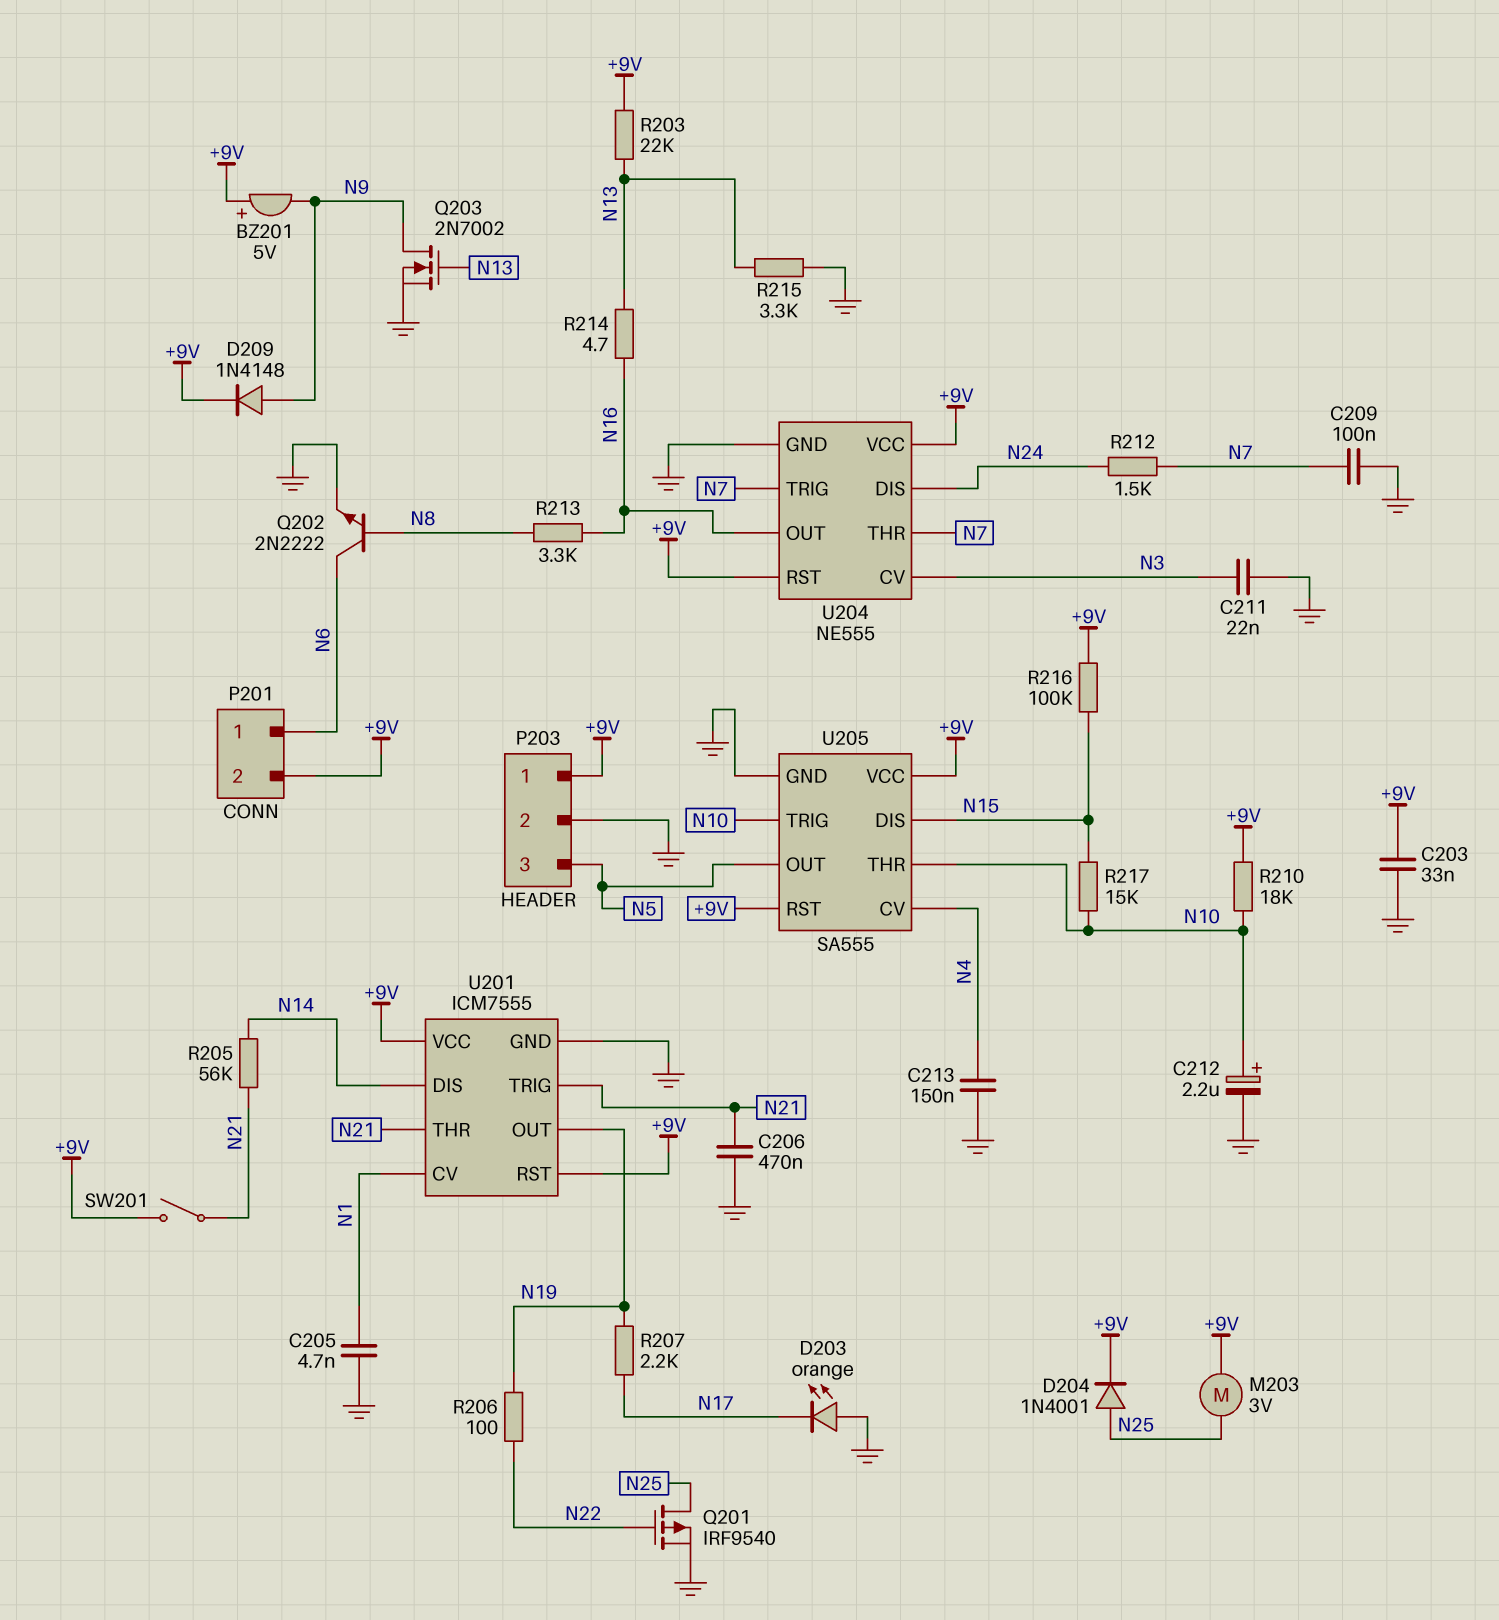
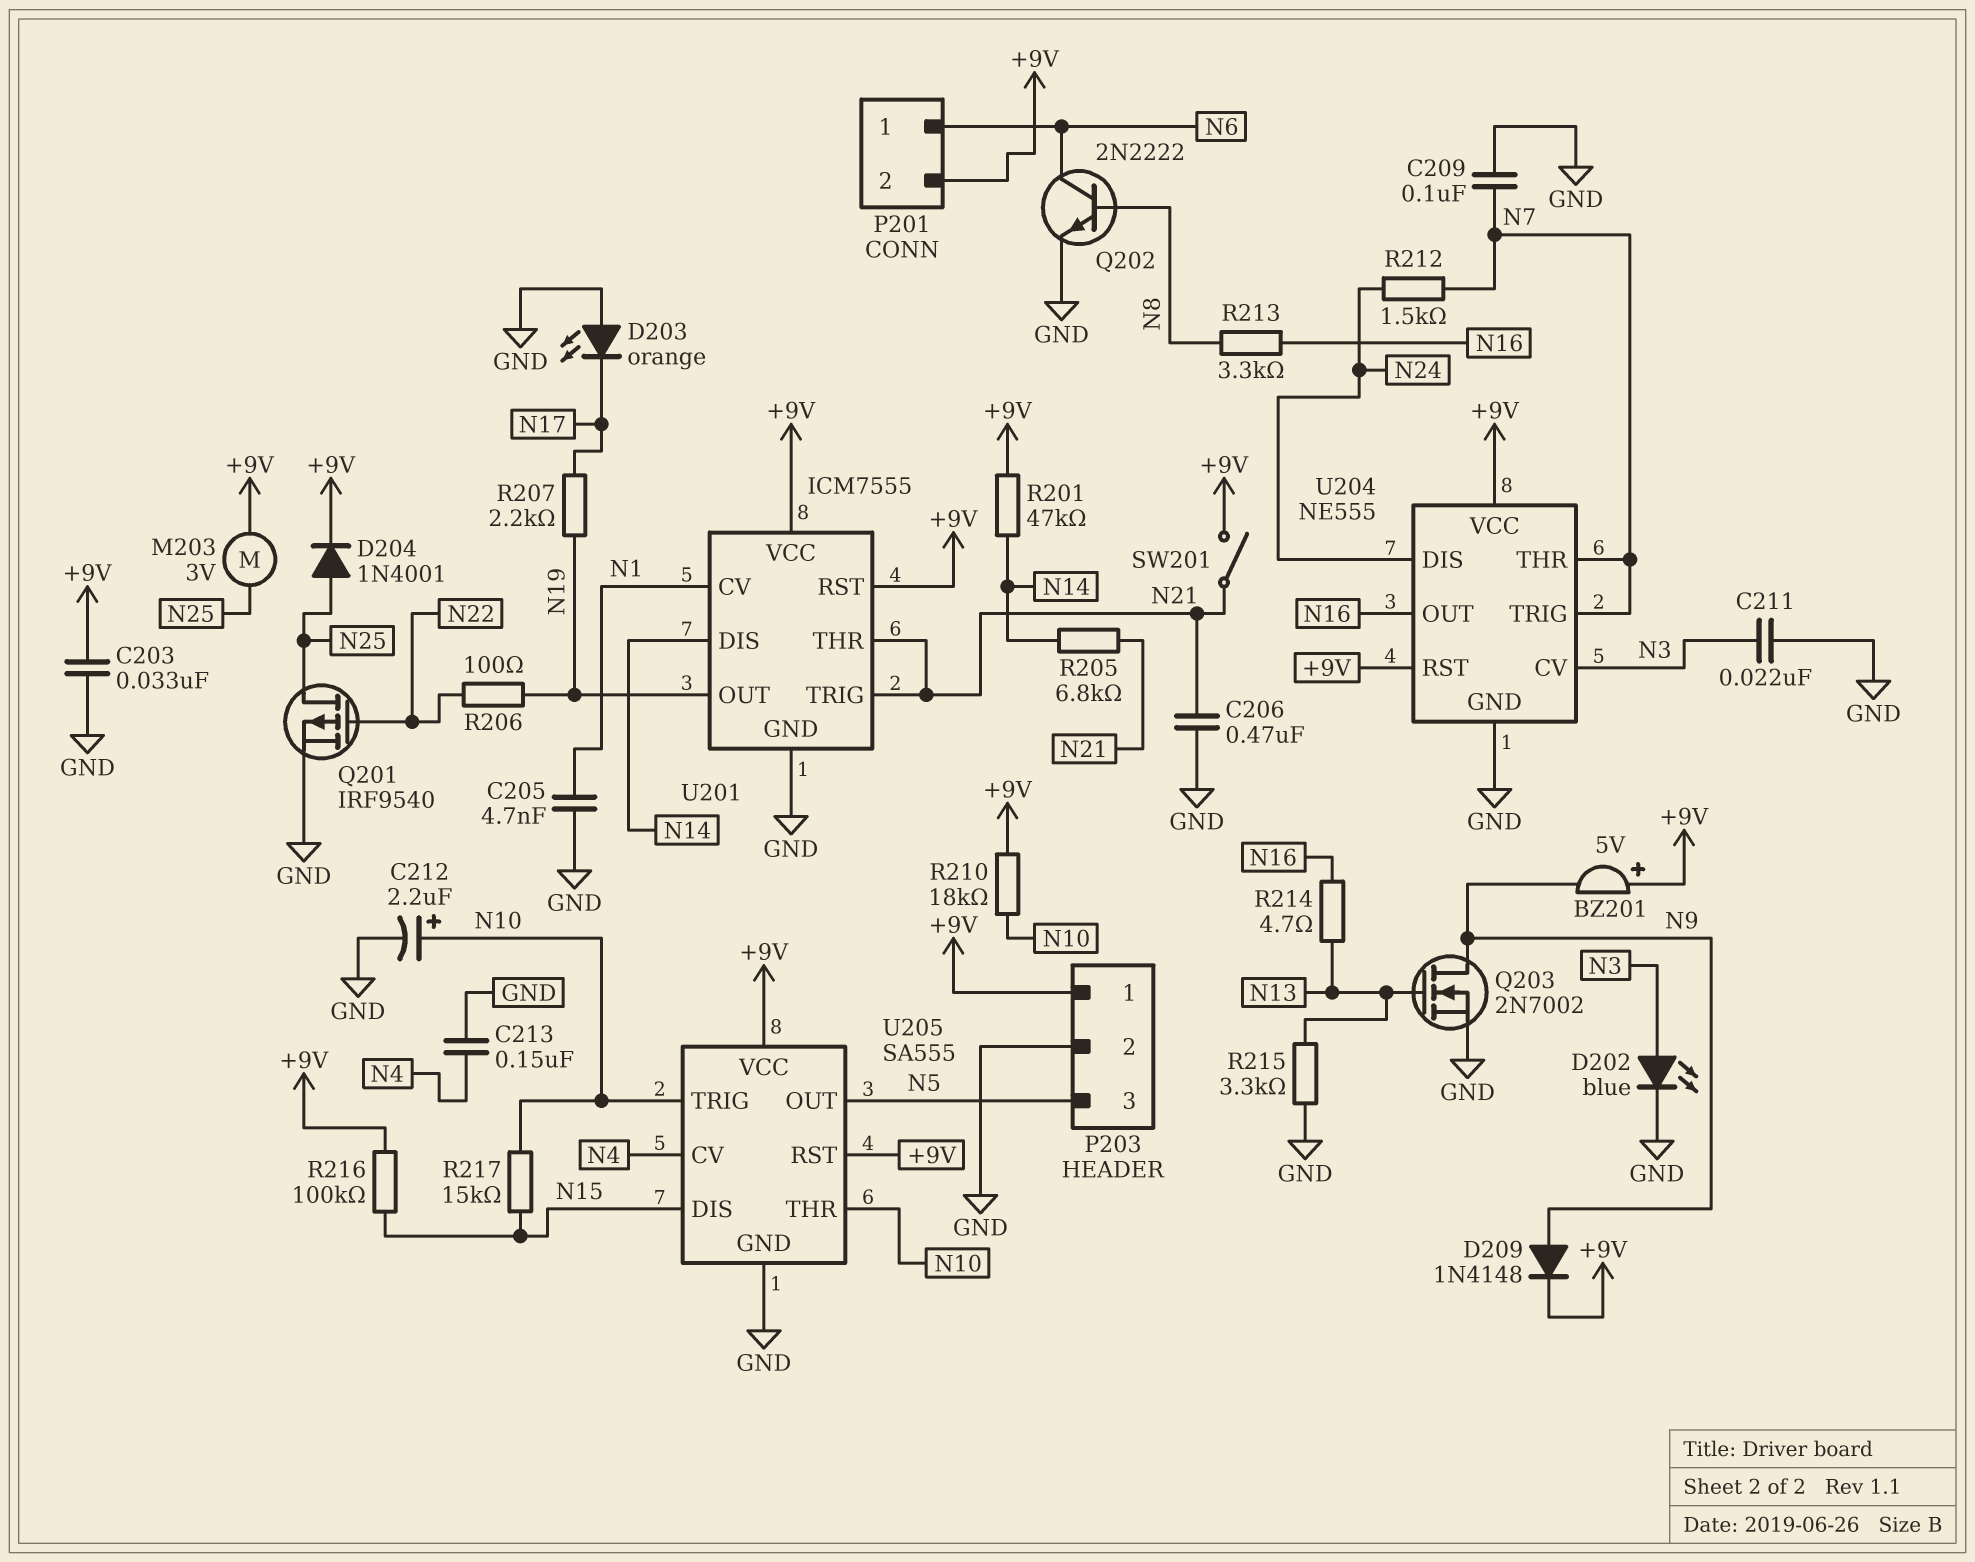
D202: none -> LED blue (A N3, K GND)
R201: none -> 47k (+9V, N14)
R203: 22k (+9V, N13) -> none
R205: 56k (N14, N21) -> 6.8k (N14, N21)

